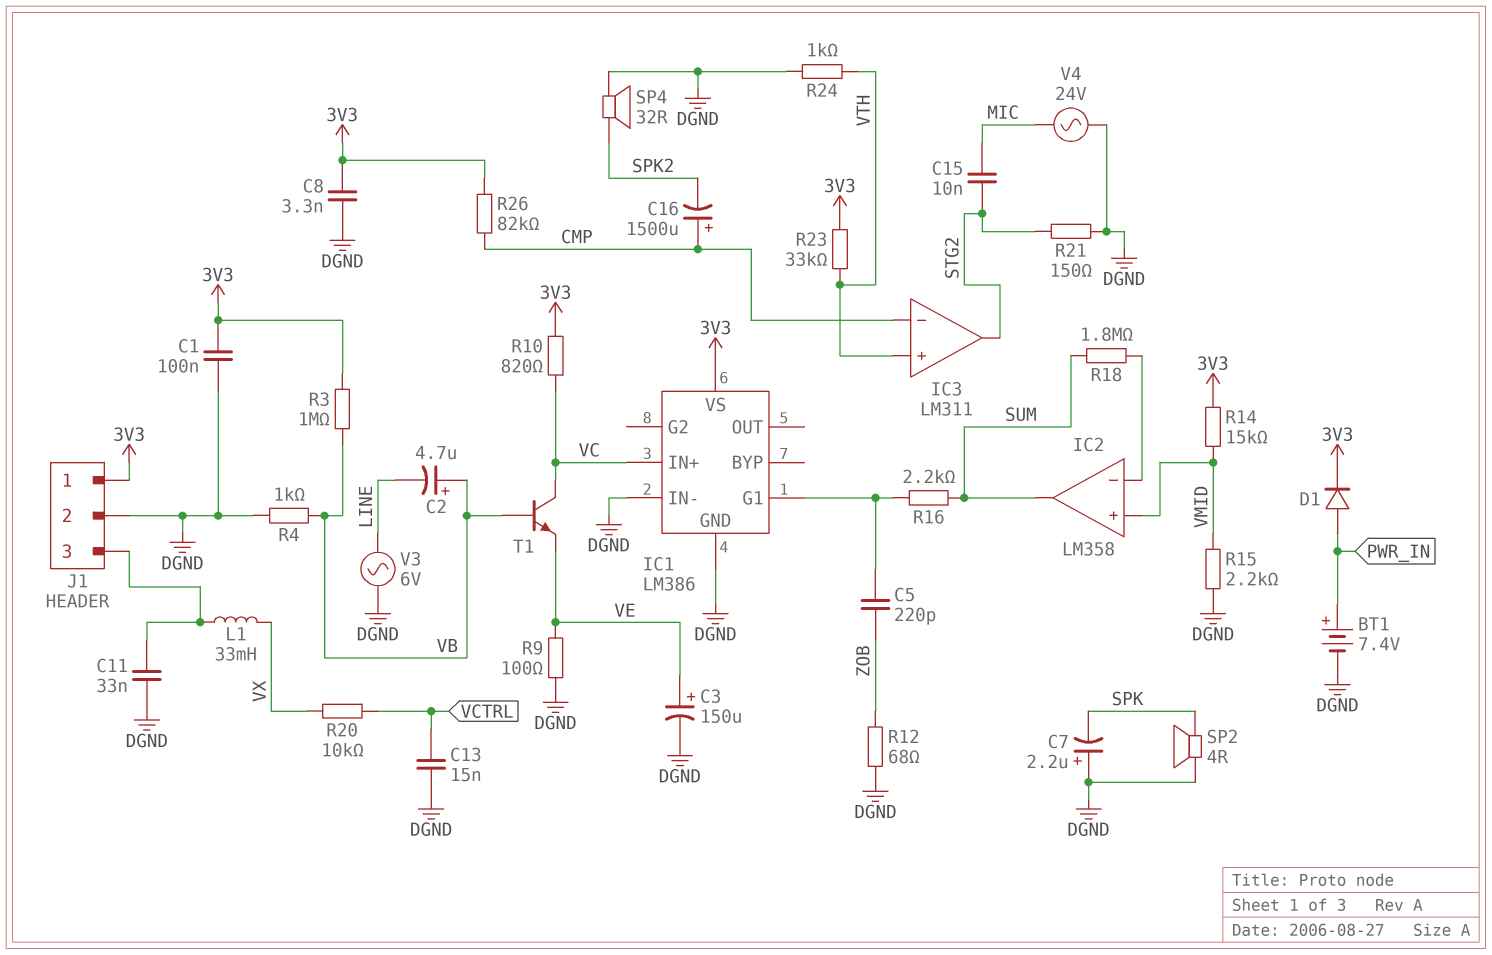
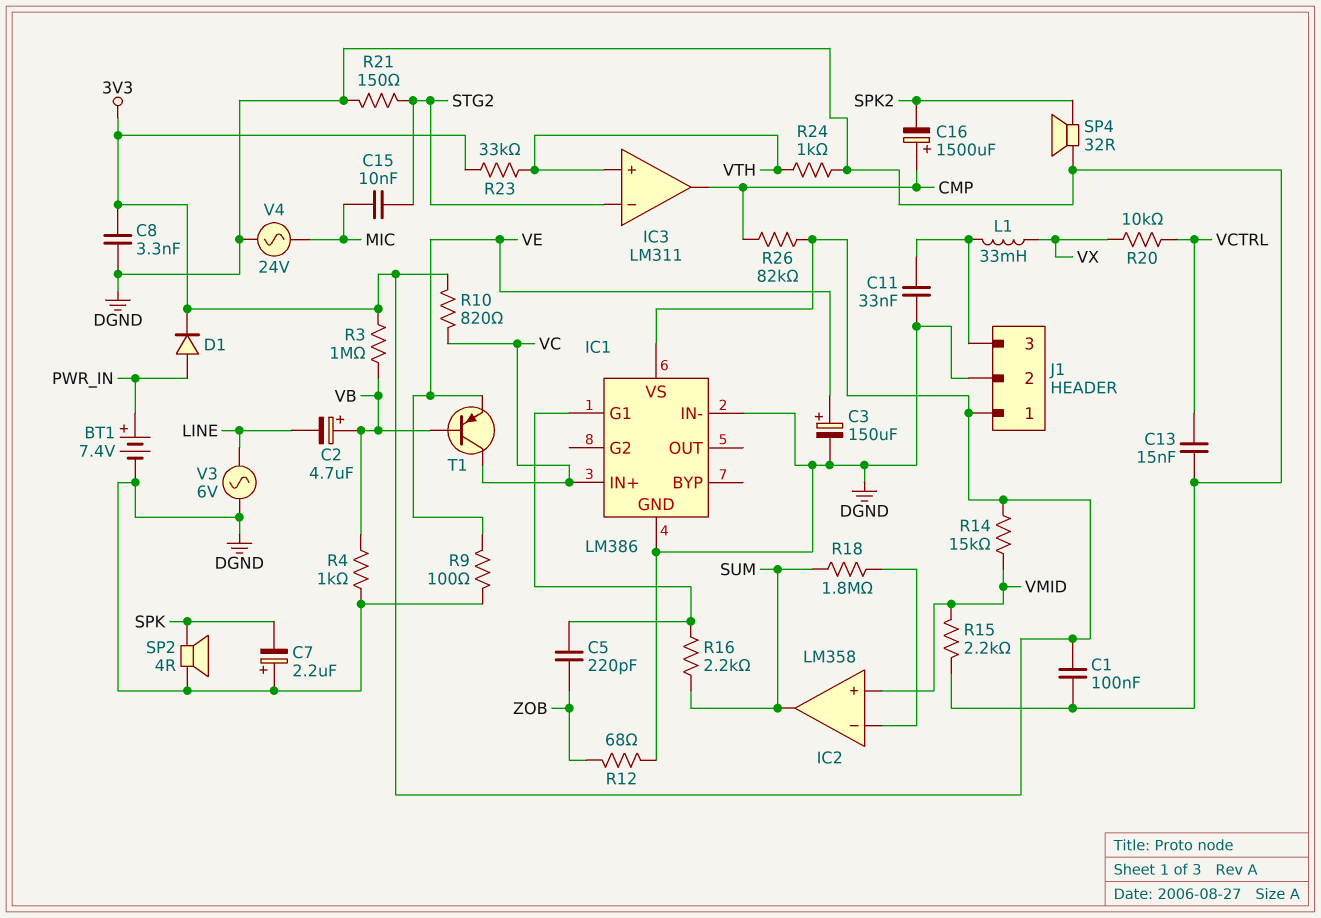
IC3 pin in-: CMP -> STG2
IC3 pin out: STG2 -> CMP
T1: NPN (B VB, C VC, E VE) -> PNP (B VB, C VC, E VE)

